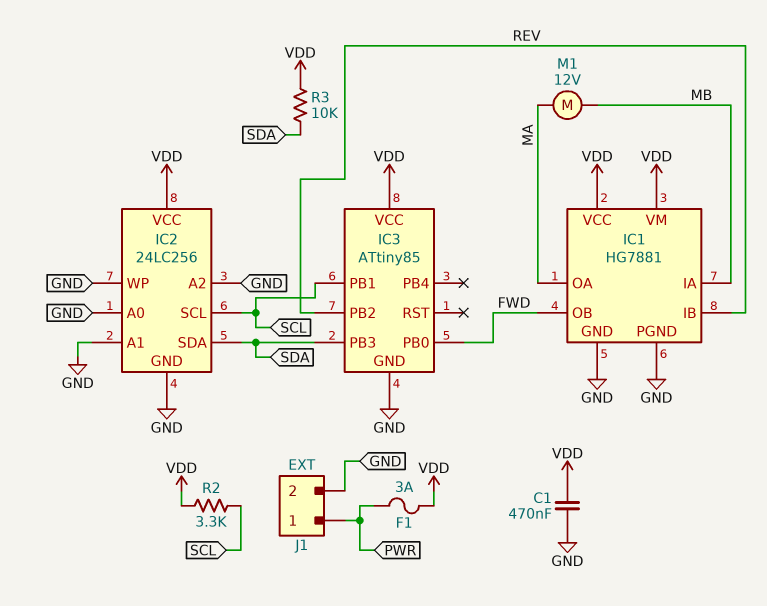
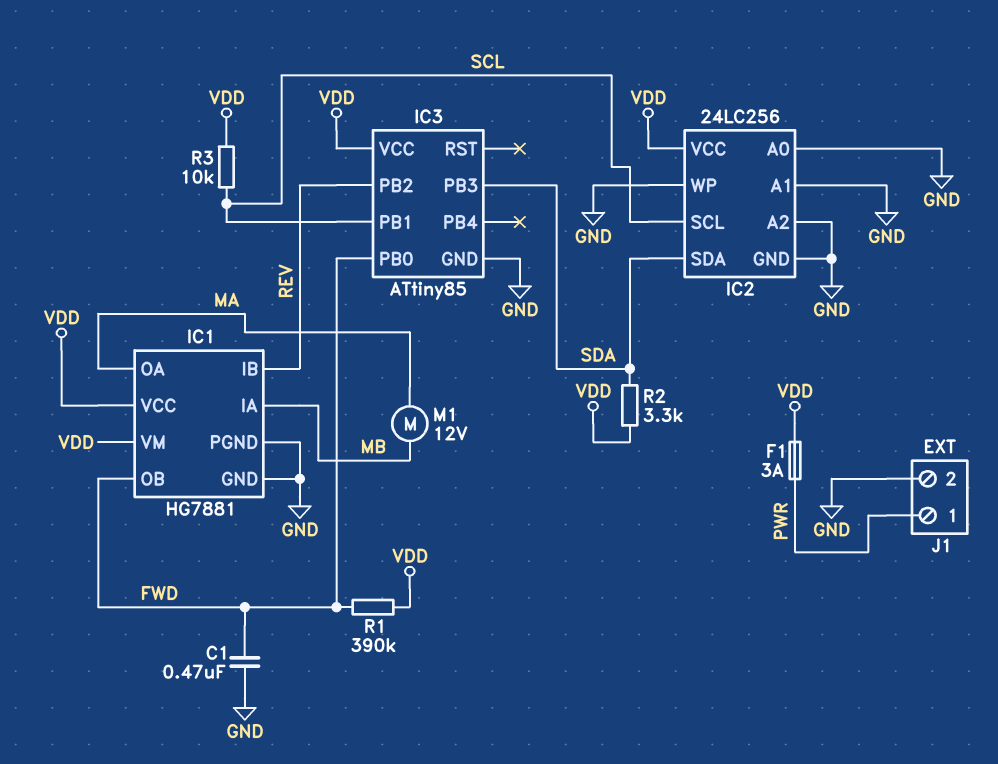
C1: 470nF (GND, VDD) -> 470nF (FWD, GND)
R1: none -> 390k (FWD, VDD)
R2: 3.3k (SCL, VDD) -> 3.3k (SDA, VDD)
R3: 10k (SDA, VDD) -> 10k (SCL, VDD)

